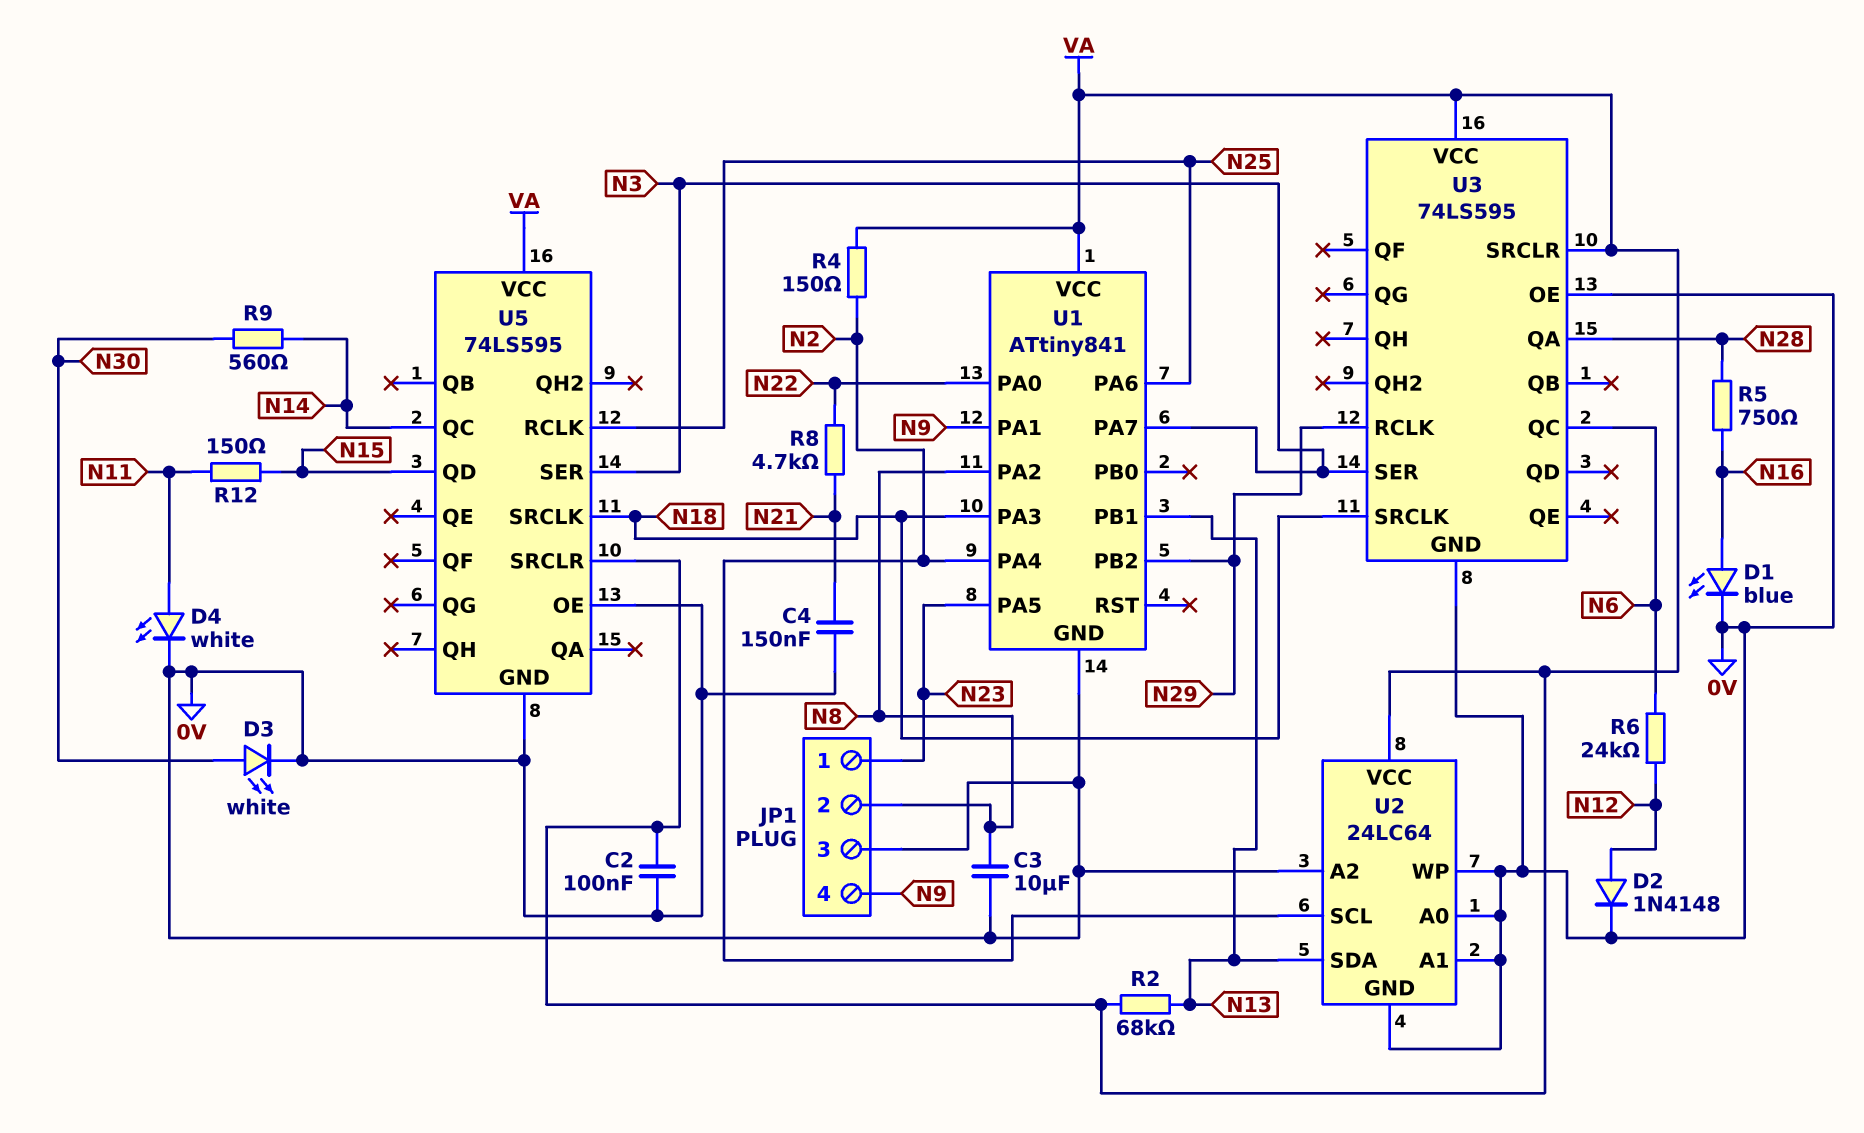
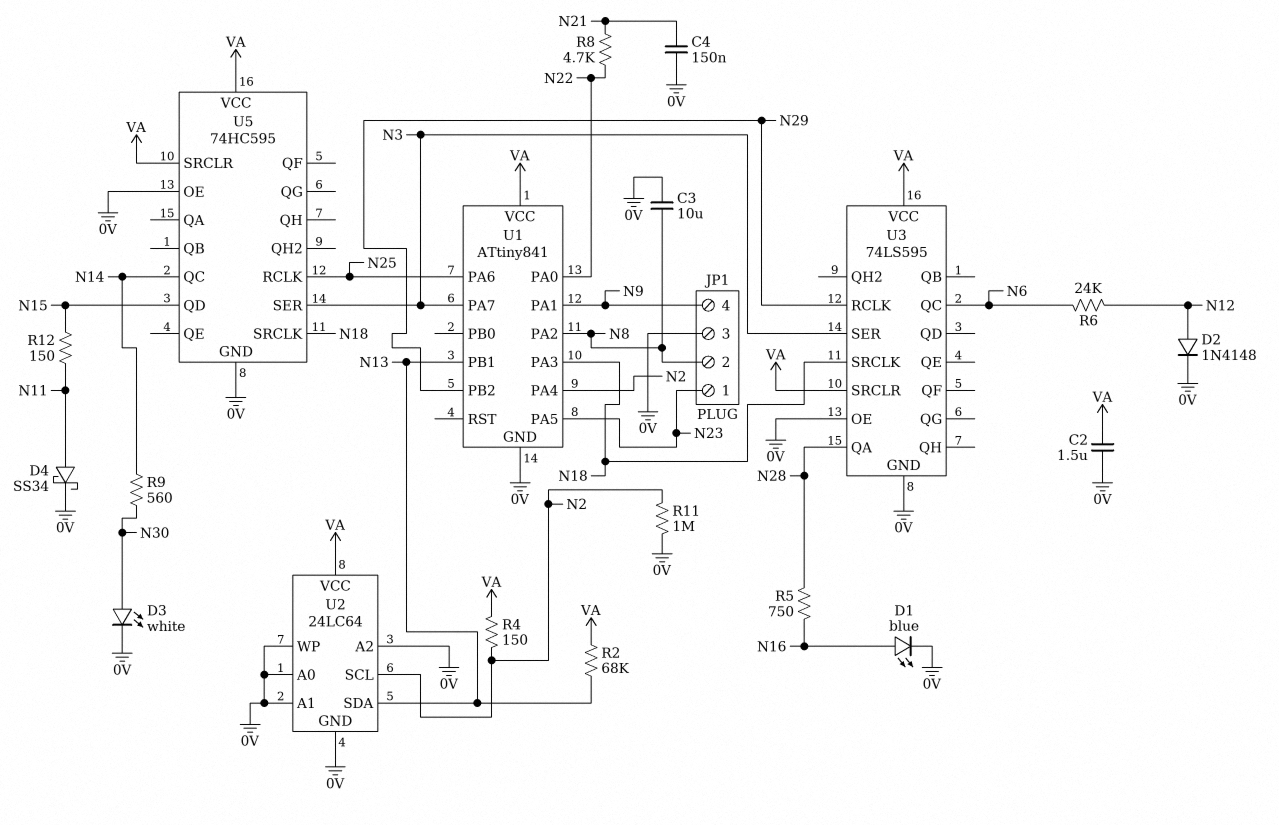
C2: 100nF (0V, VA) -> 1.5uF (0V, VA)
D4: LED white (A N11, K 0V) -> schottky SS34 (A N11, K 0V)
R11: none -> 1M (0V, N2)
U5: 74LS595 -> 74HC595

